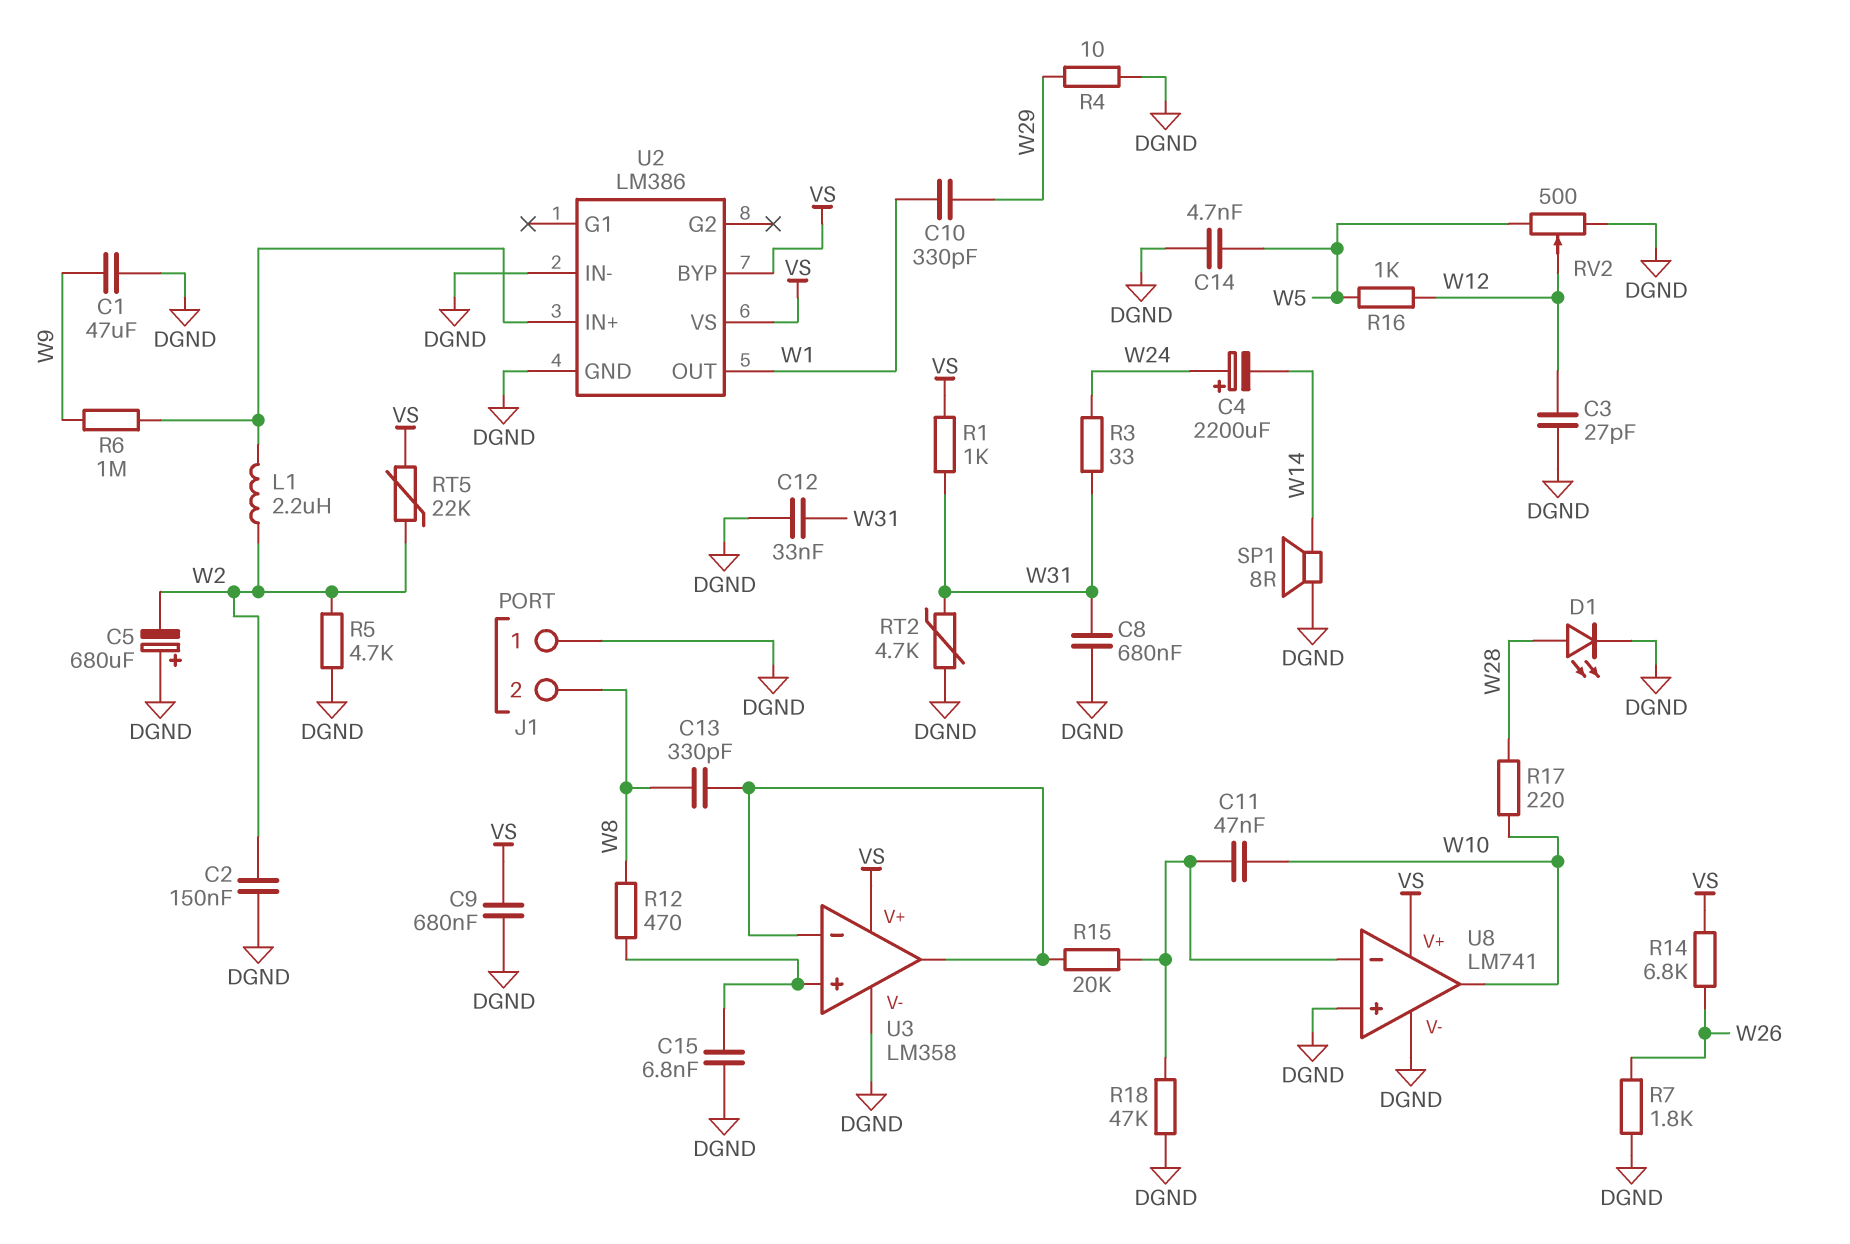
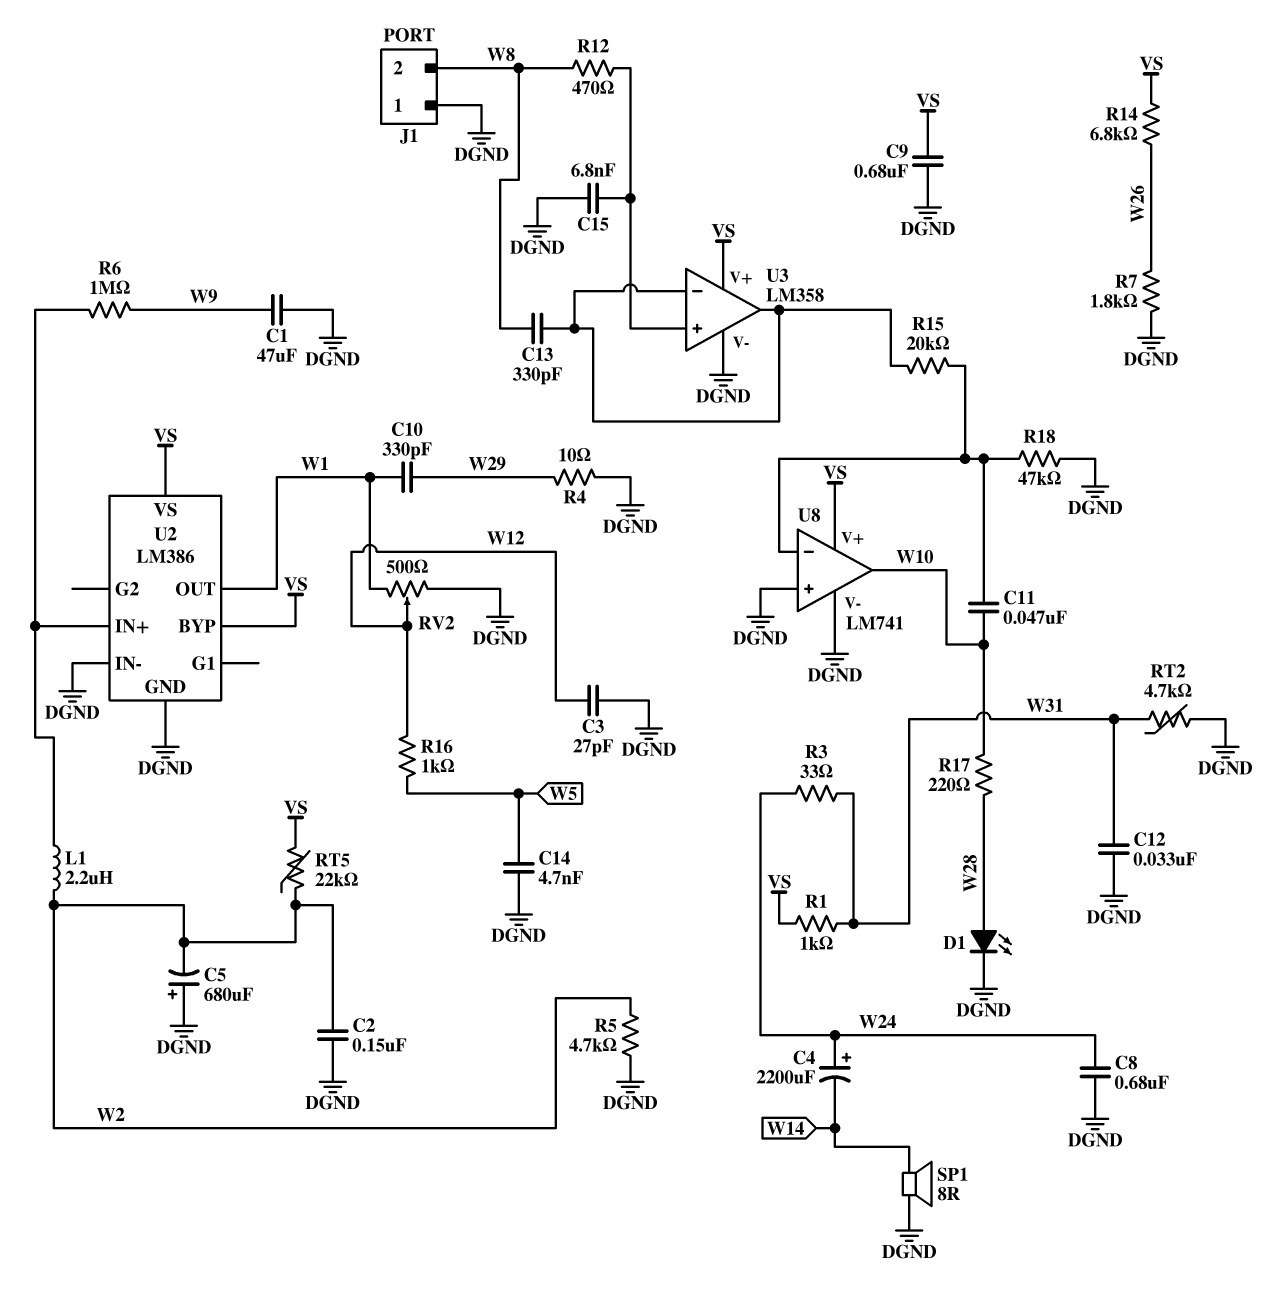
C8: 680nF (DGND, W31) -> 680nF (DGND, W24)
RV2: 500 (DGND, W5, wiper W12) -> 500 (DGND, W1, wiper W12)

